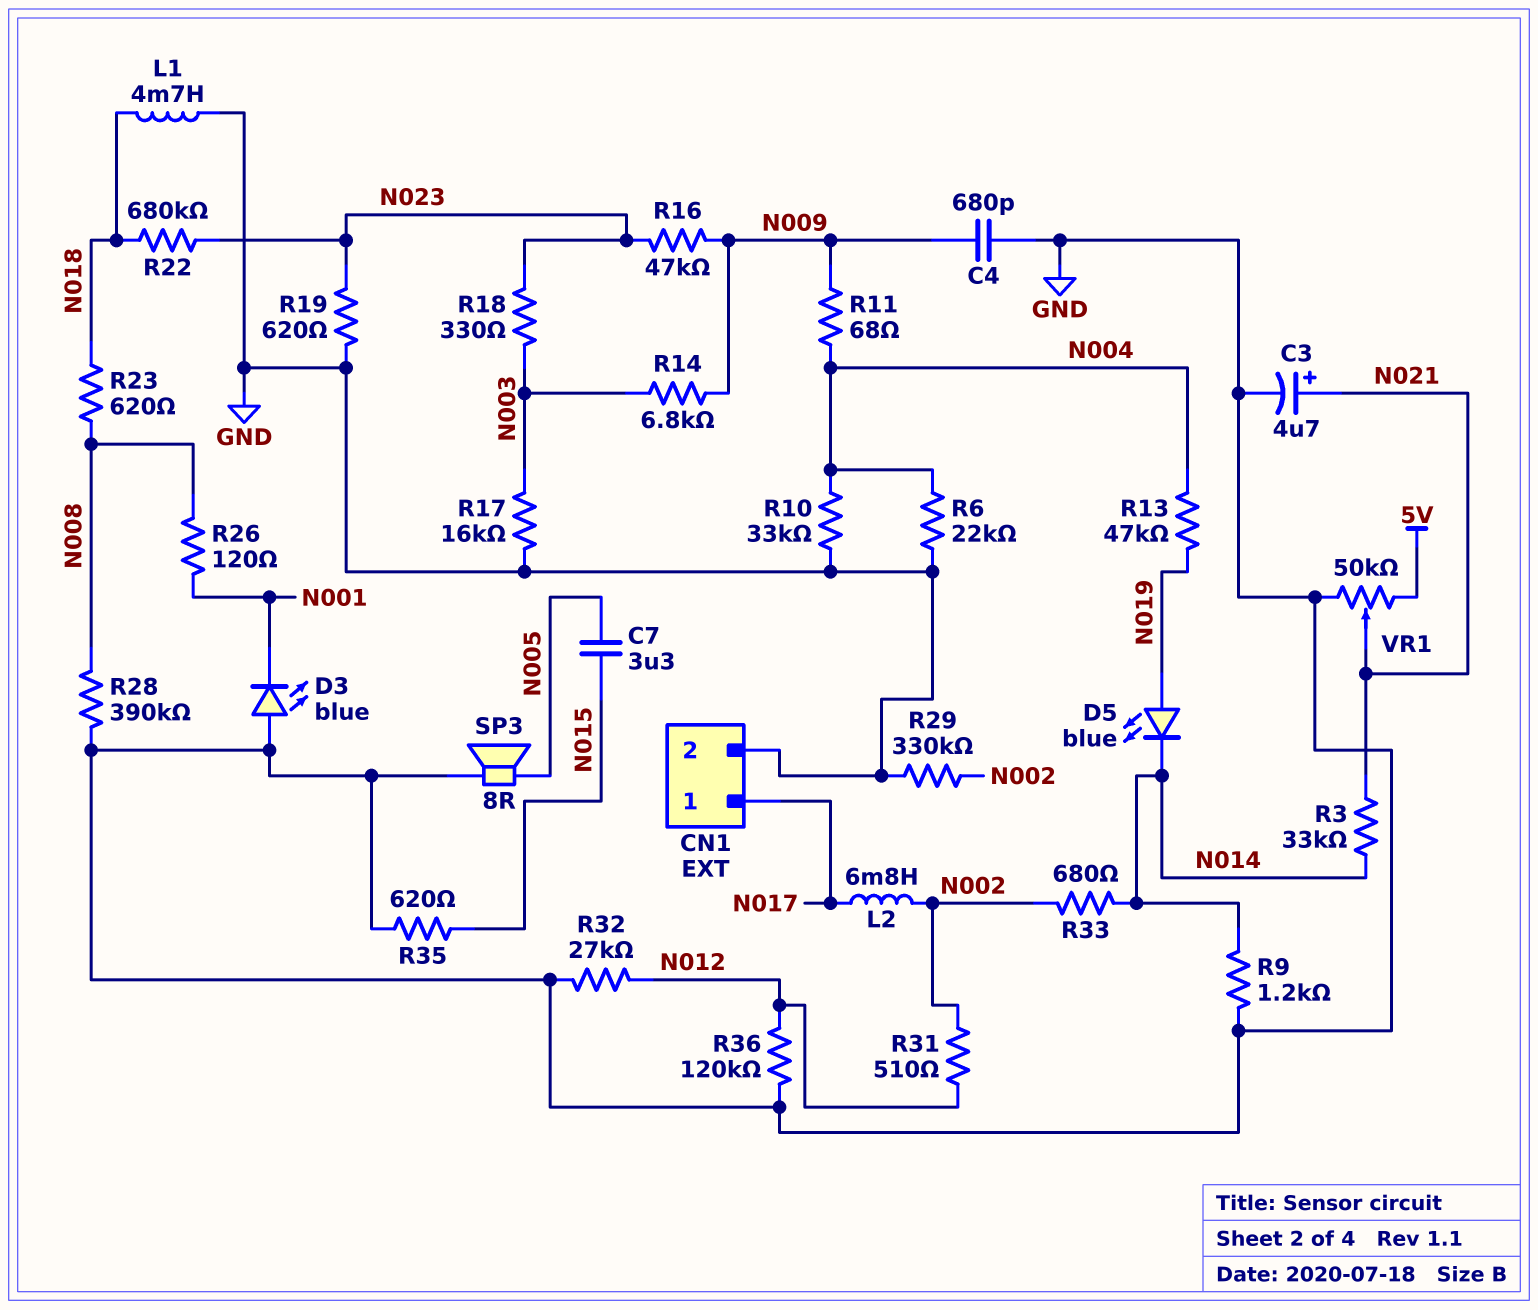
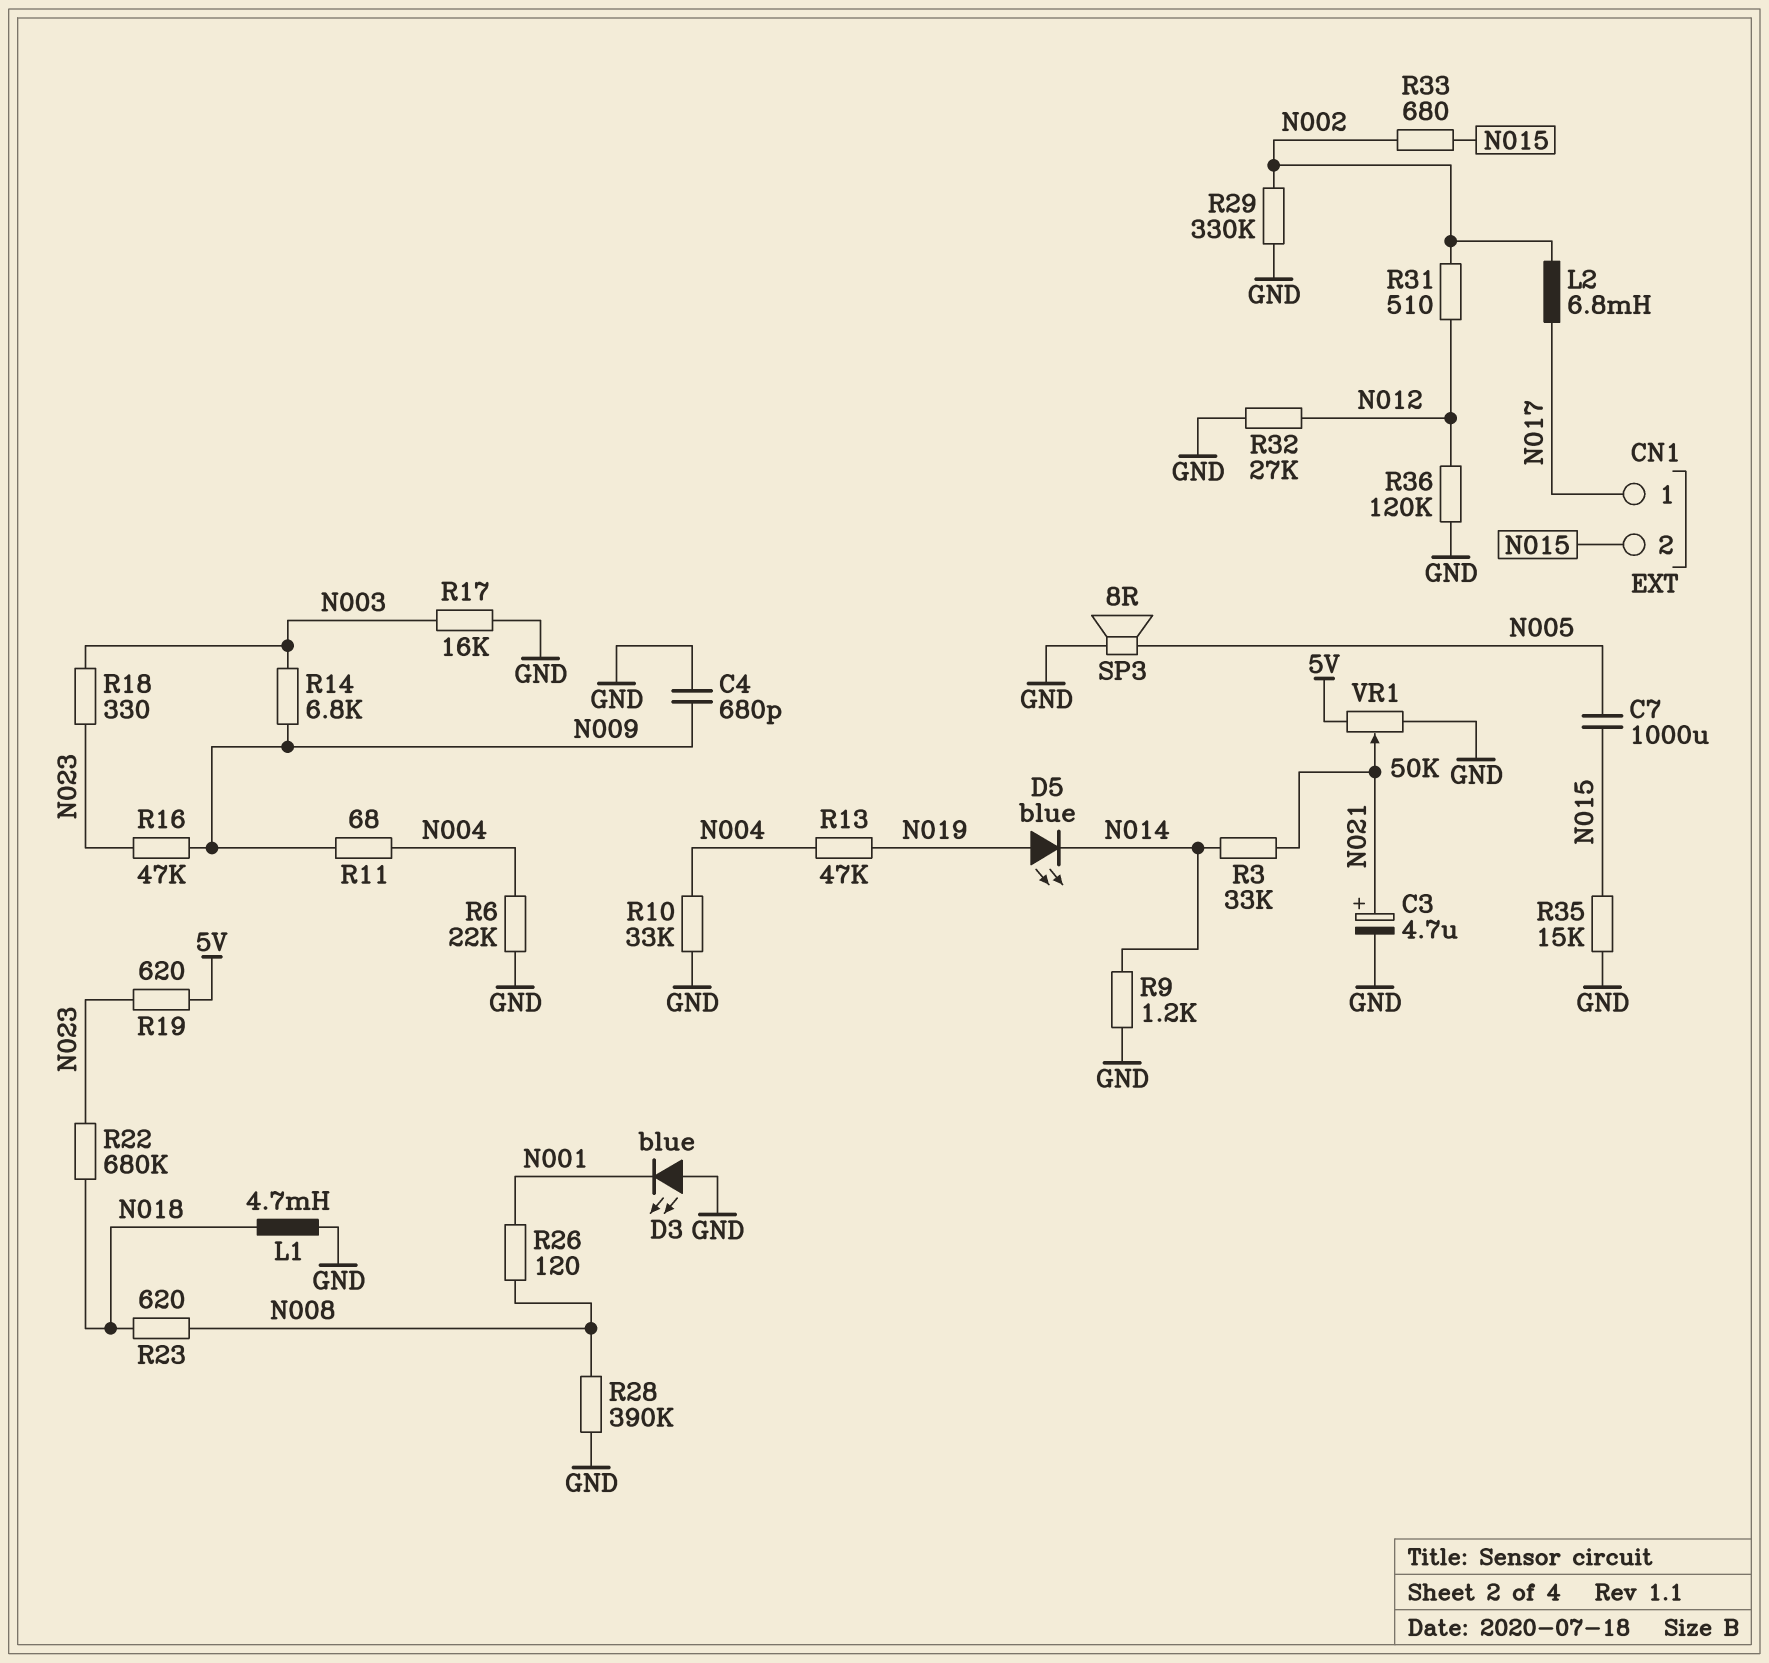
C7: 3.3uF (N005, N015) -> 1000uF (N005, N015)
CN1 pin 2: GND -> N015
R19: 620 (GND, N023) -> 620 (5V, N023)
R33: 680 (N002, N014) -> 680 (N002, N015)
R35: 620 (GND, N015) -> 15k (GND, N015)

